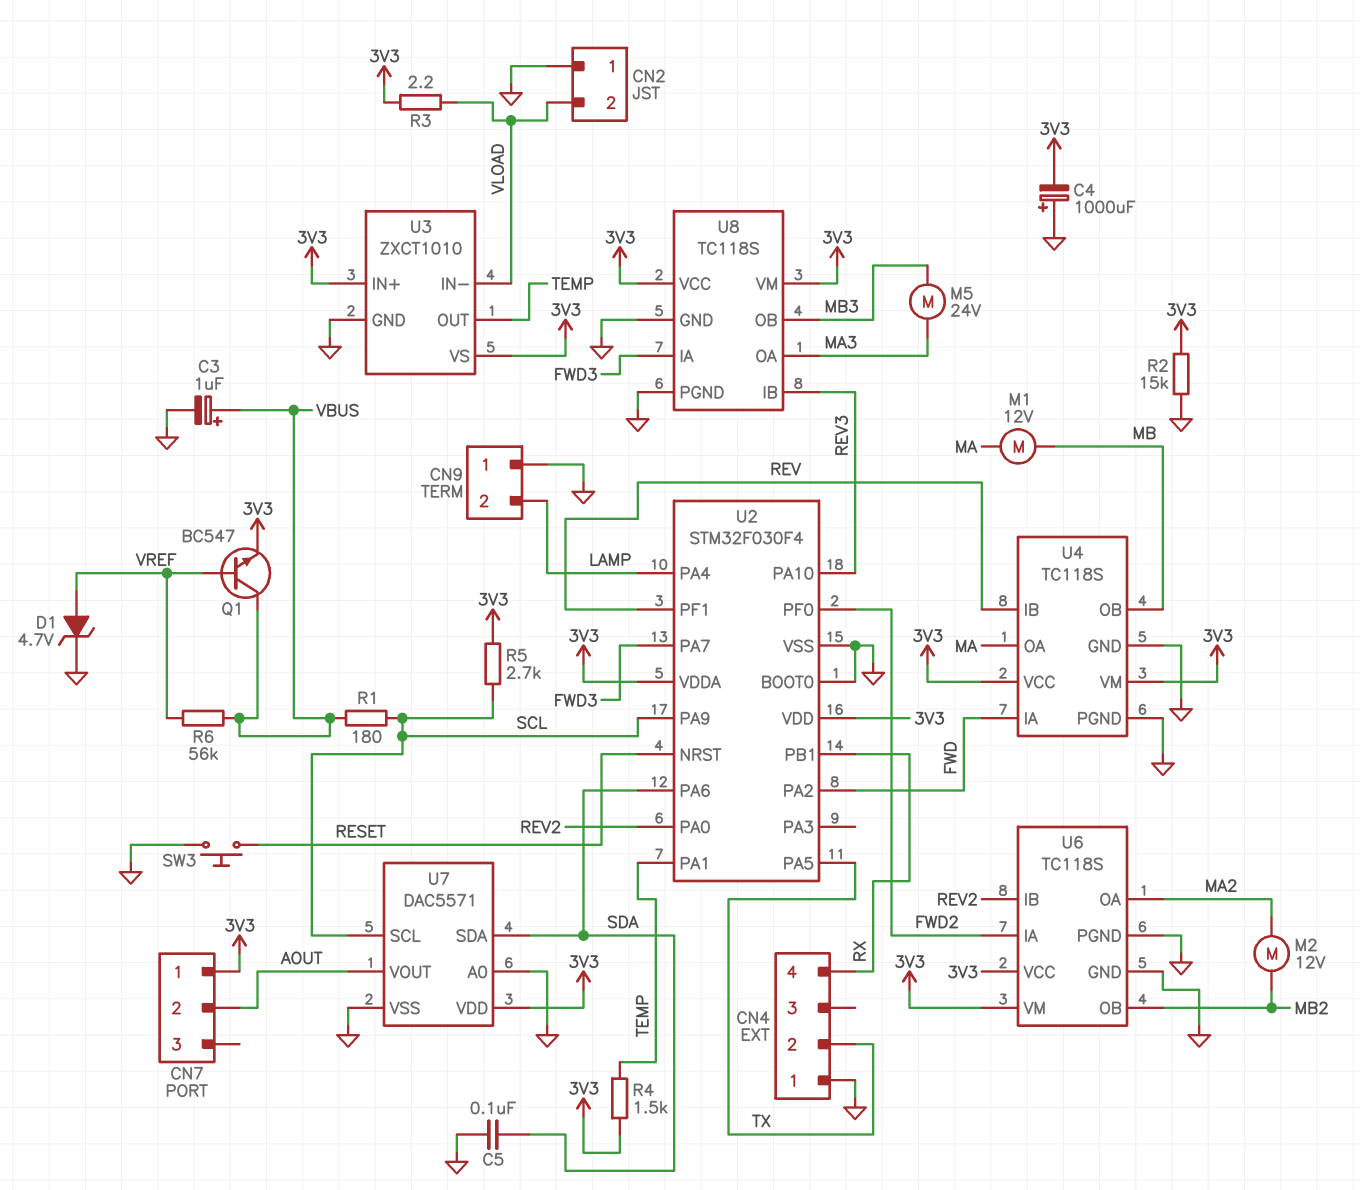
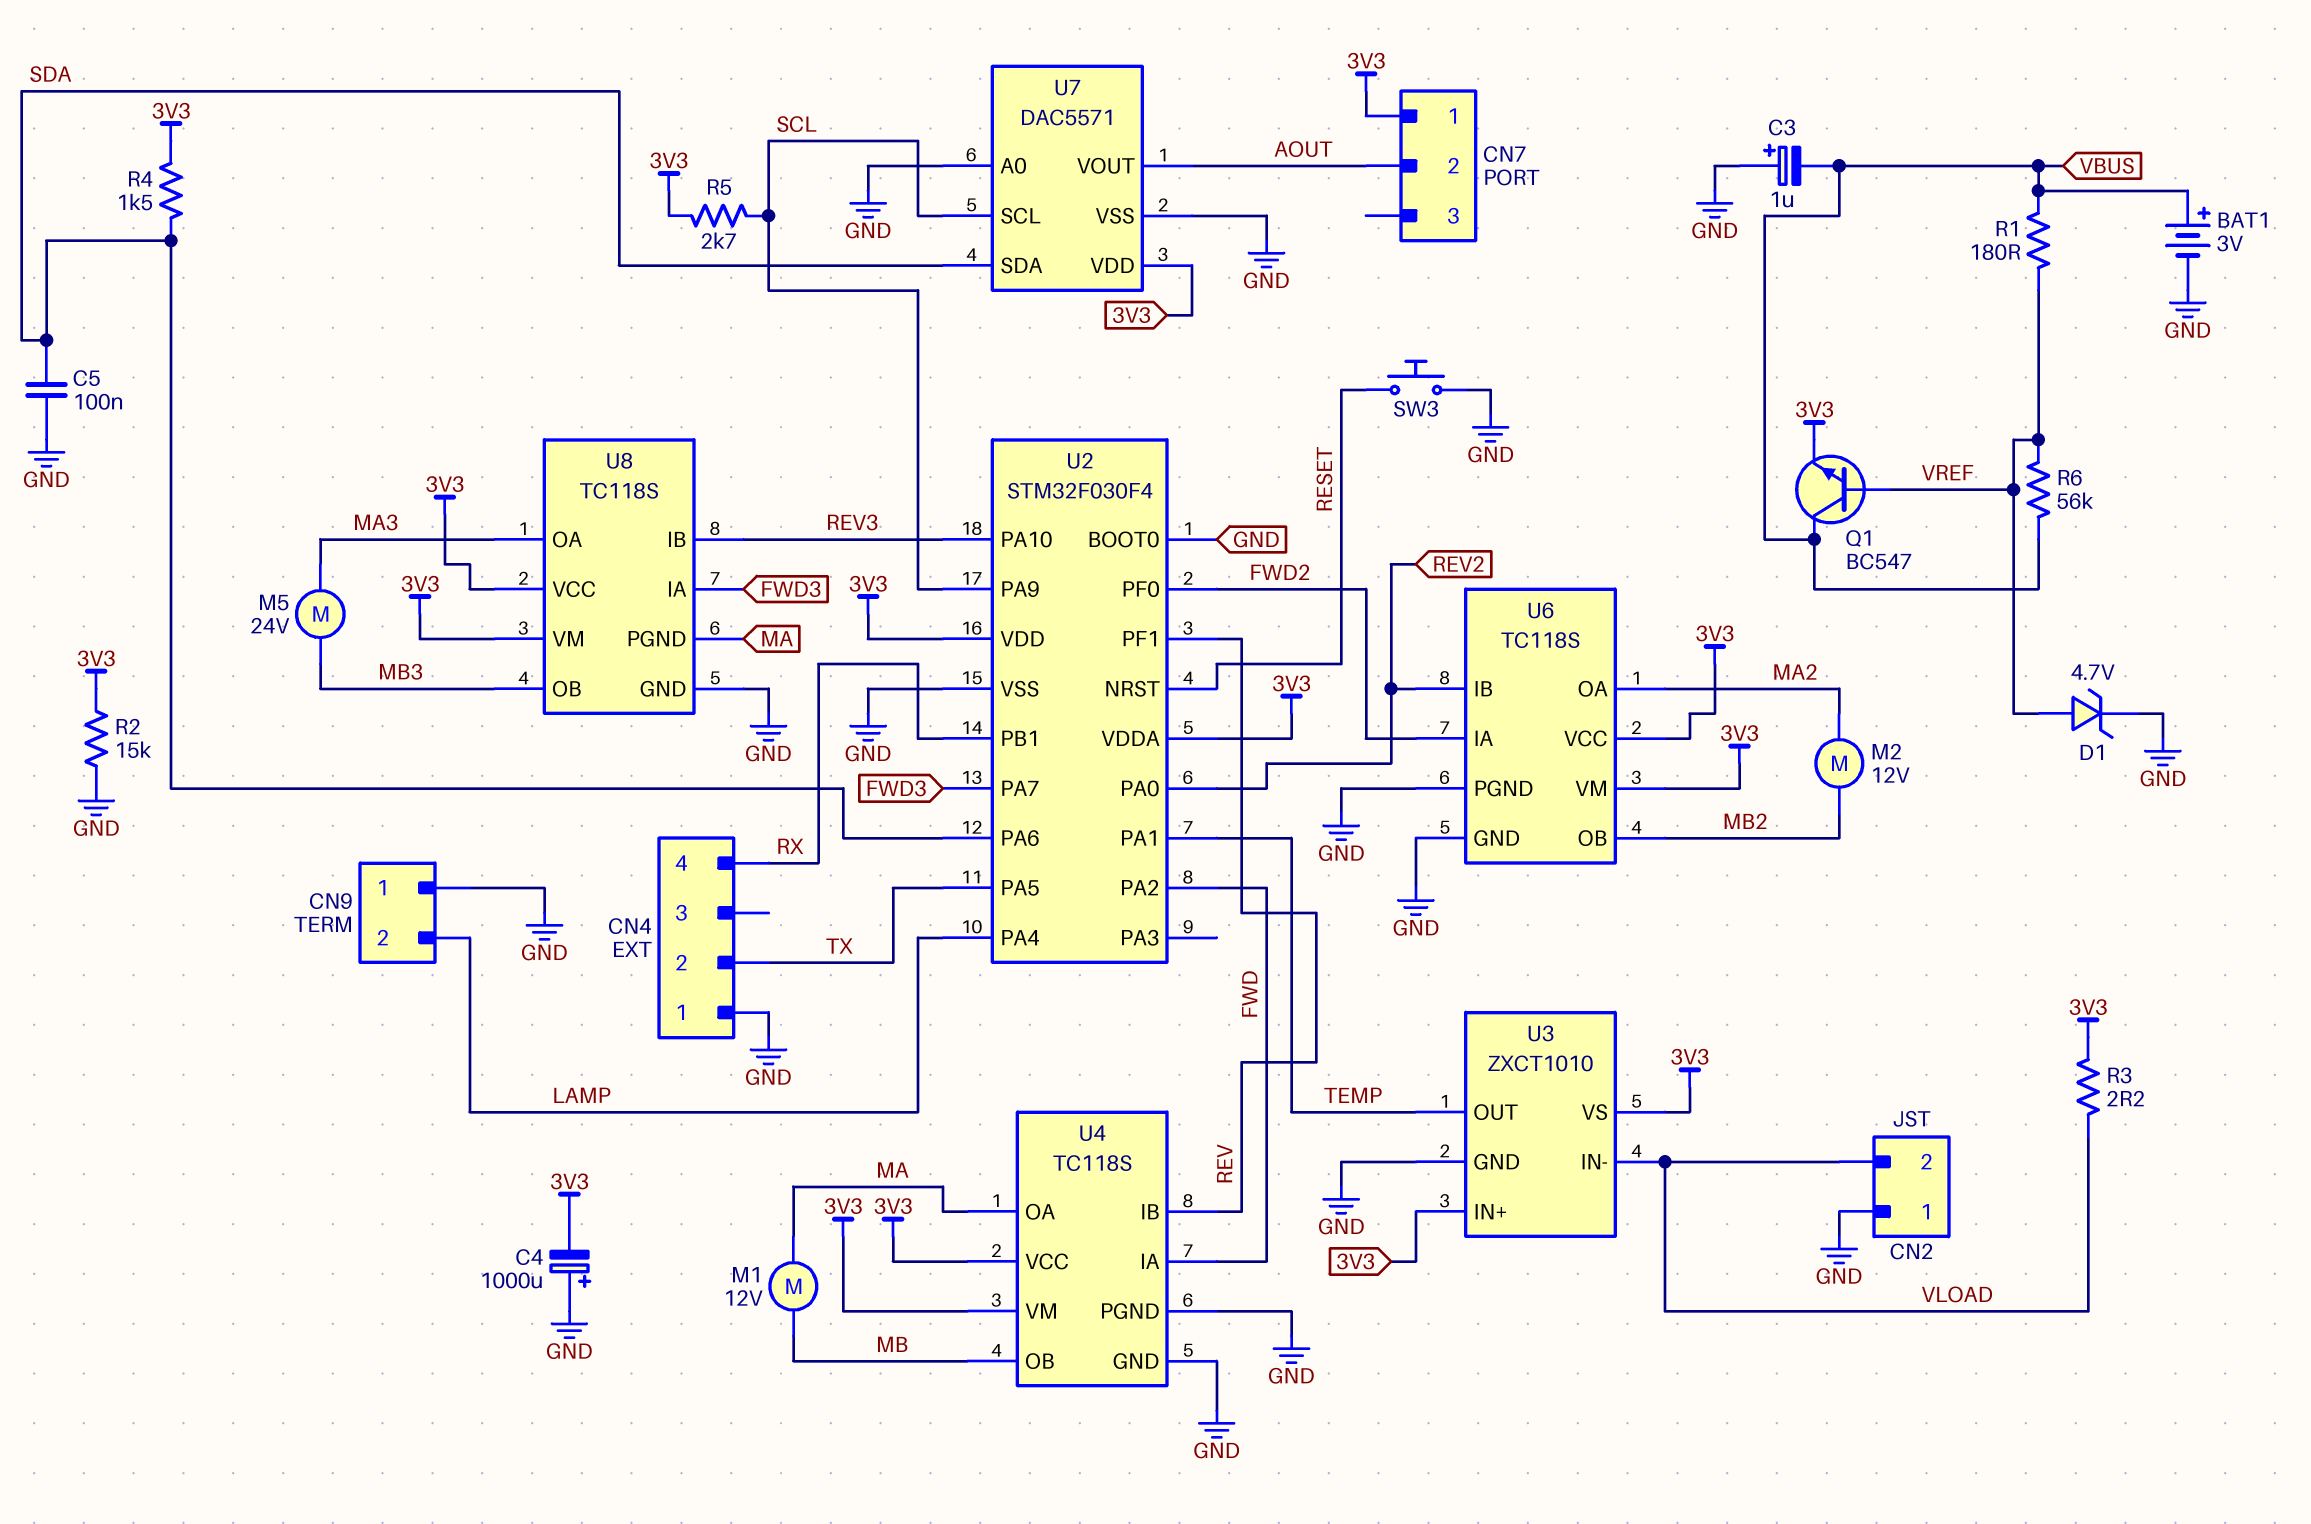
BAT1: none -> 3V (plus VBUS, minus GND)
C3: 1uF (plus VBUS, minus GND) -> 1uF (plus GND, minus VBUS)
R1: 180 (SCL, VBUS) -> 180 (VBUS, VREF)
R4: 1.5k (3V3, TEMP) -> 1.5k (3V3, SDA)
U8 pin PGND: GND -> MA

